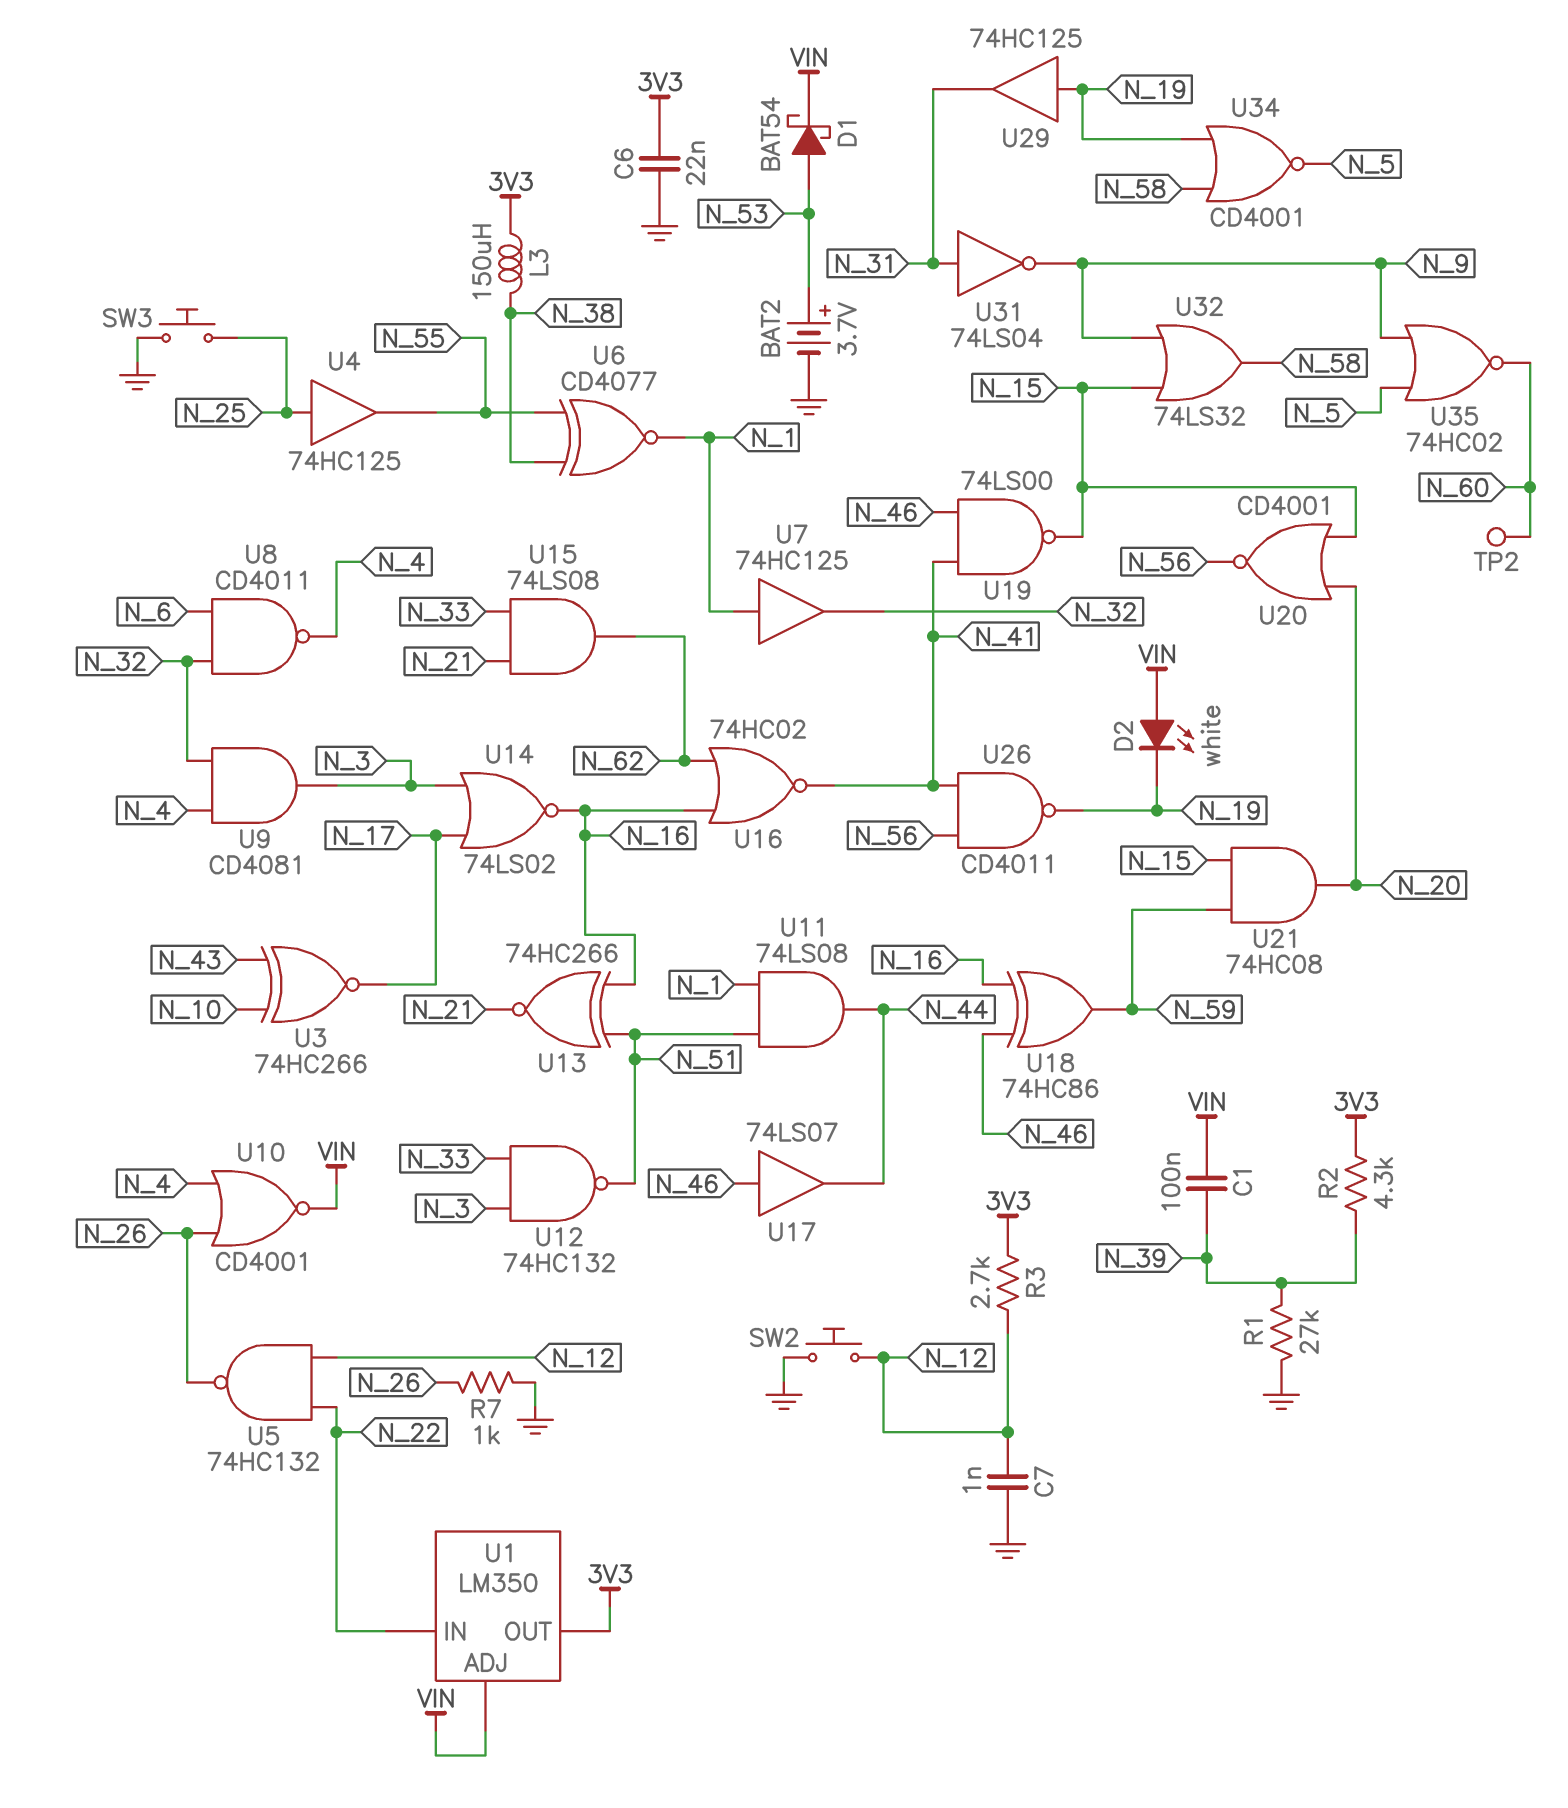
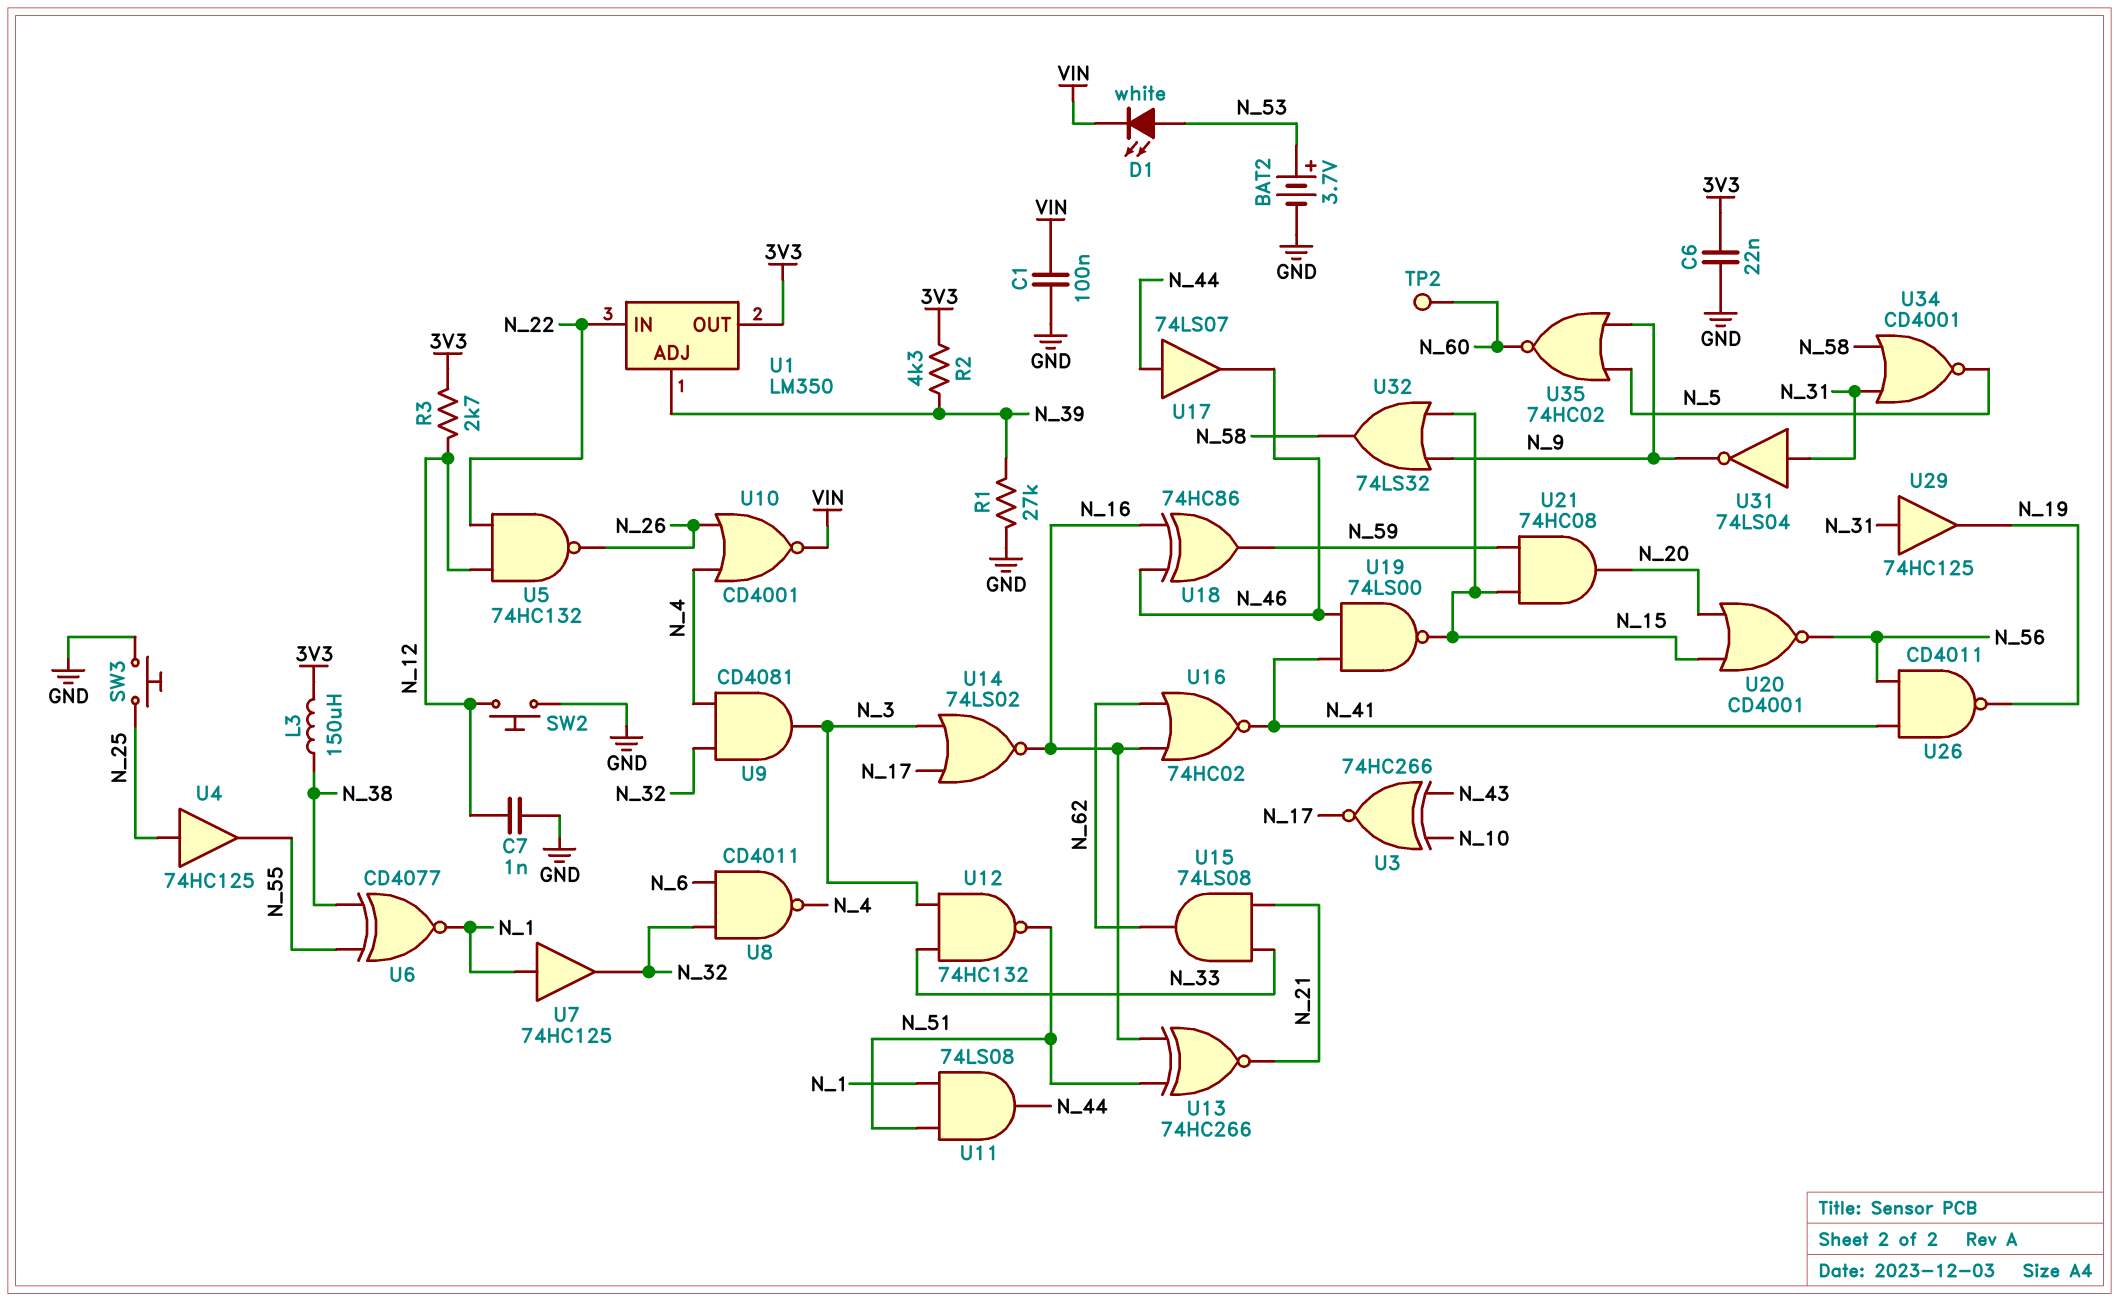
C1: 100nF (N_39, VIN) -> 100nF (GND, VIN)
D1: schottky BAT54 (A N_53, K VIN) -> LED white (A N_53, K VIN)
D2: LED white (A VIN, K N_19) -> none
R7: 1k (GND, N_26) -> none
U1 pin ADJ: VIN -> N_39
U17: buffer 74LS07 (in N_46, out N_44) -> buffer 74LS07 (in N_44, out N_46)
U29: buffer 74HC125 (in N_19, out N_31) -> buffer 74HC125 (in N_31, out N_19)
U34: NOR CD4001 (in N_19, in N_58, out N_5) -> NOR CD4001 (in N_31, in N_58, out N_5)

